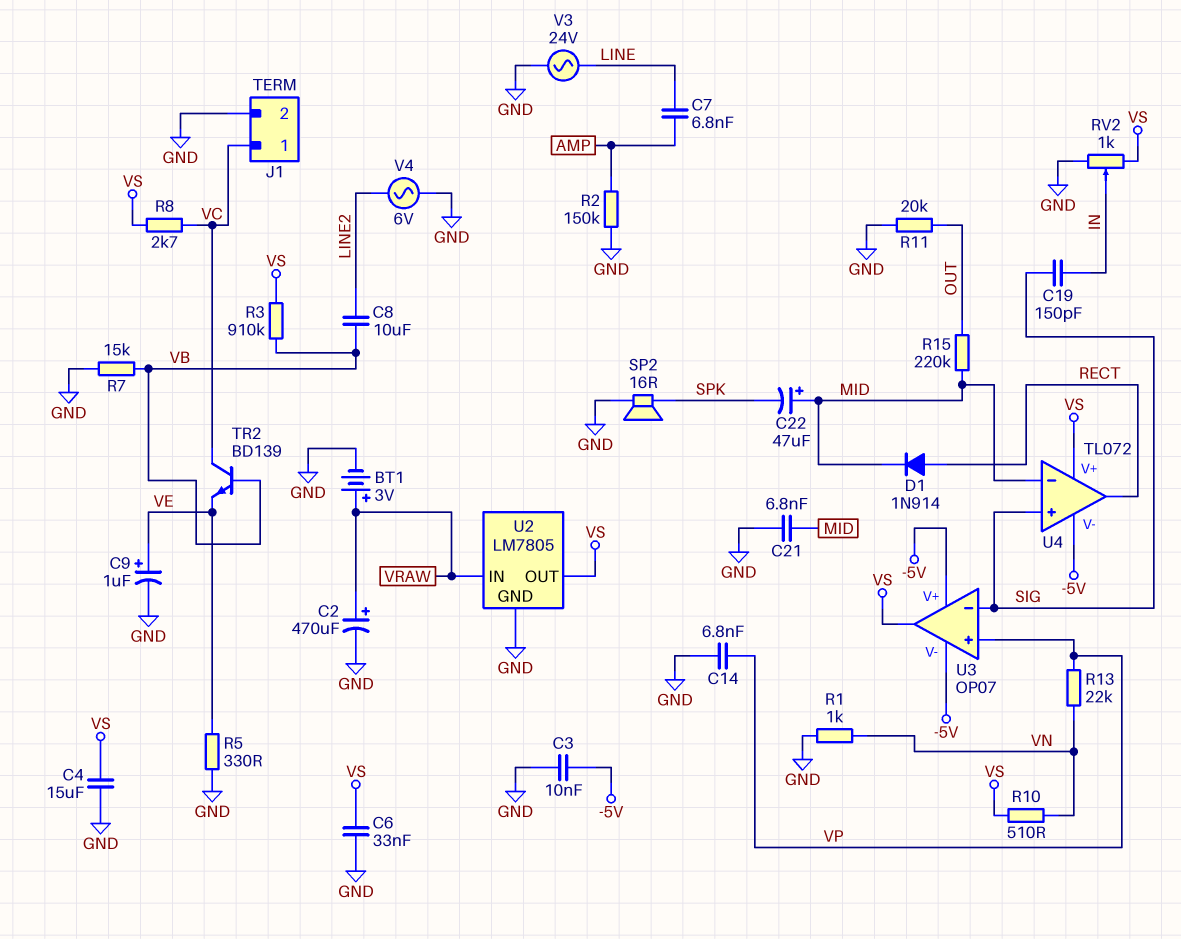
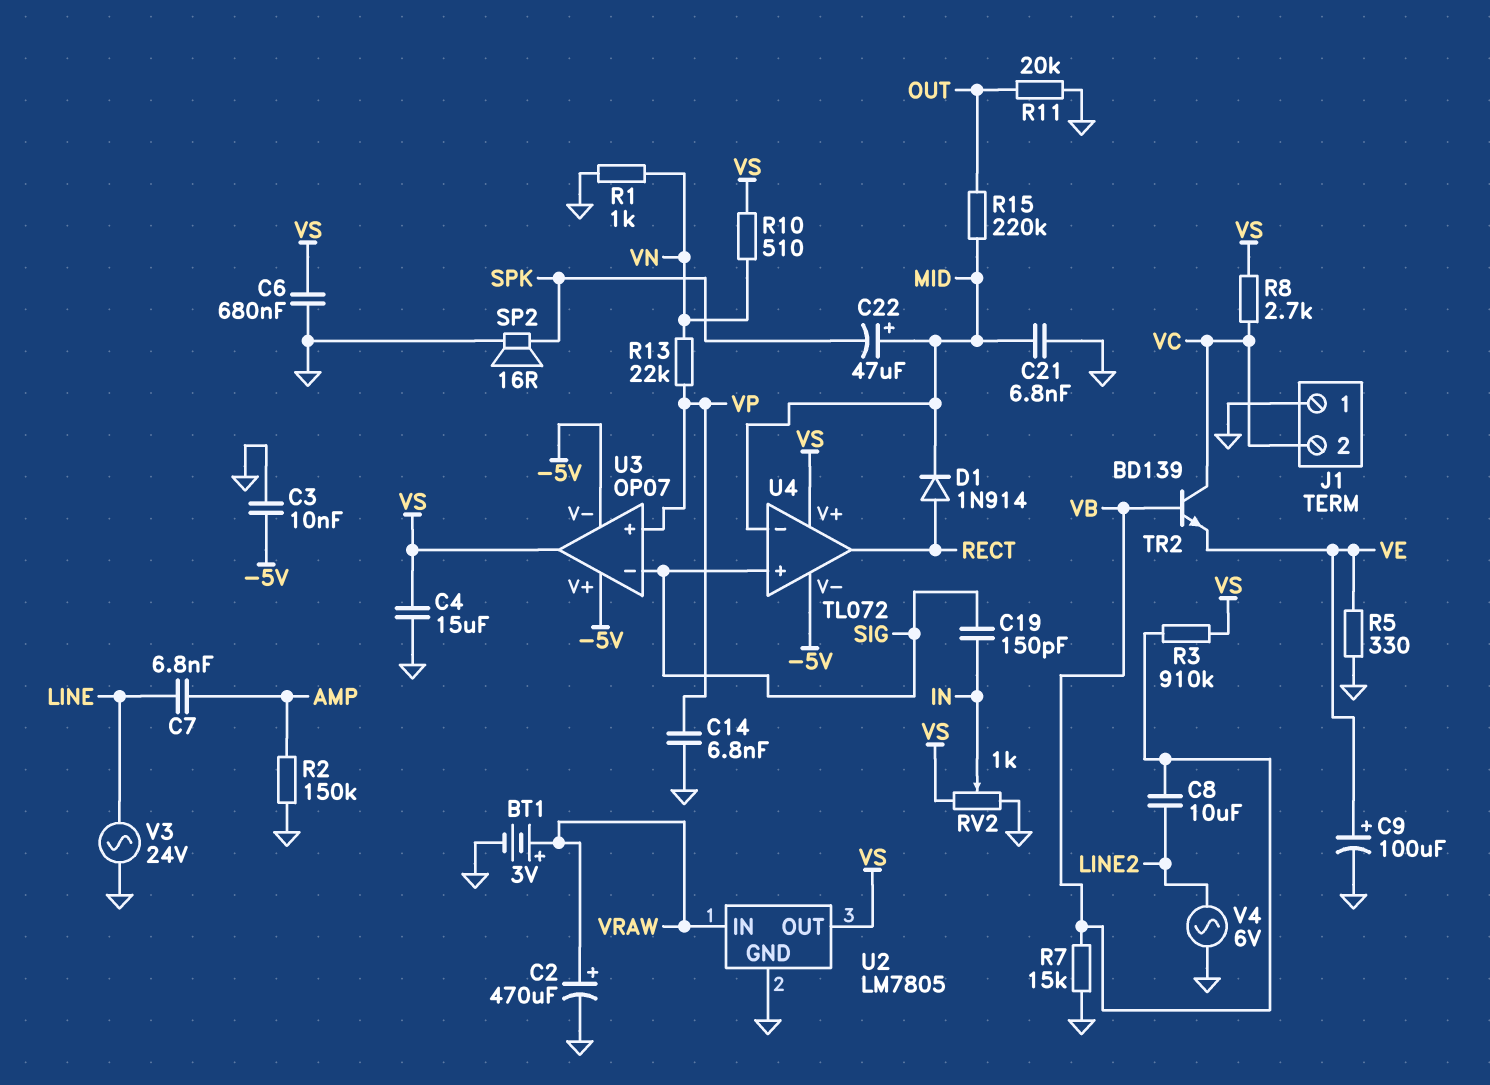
C6: 33nF (GND, VS) -> 680nF (GND, VS)
C9: 1uF (plus VE, minus GND) -> 100uF (plus VE, minus GND)
J1 pin 1: VC -> GND
J1 pin 2: GND -> VC

